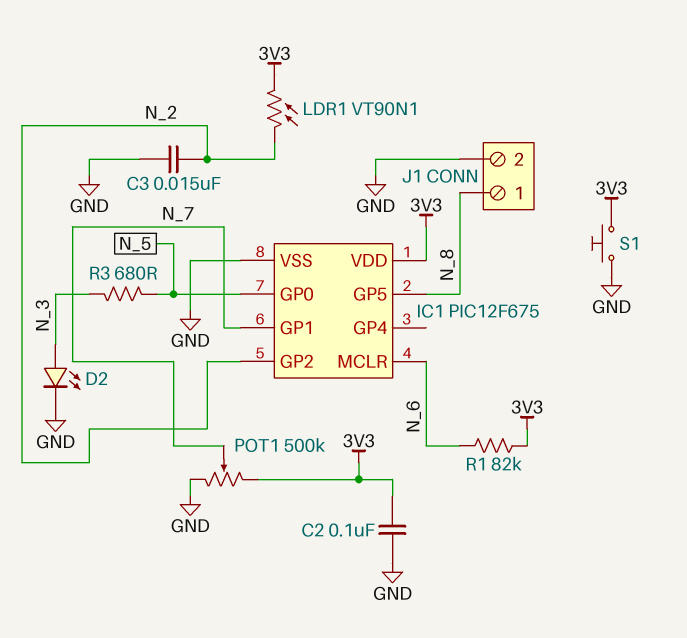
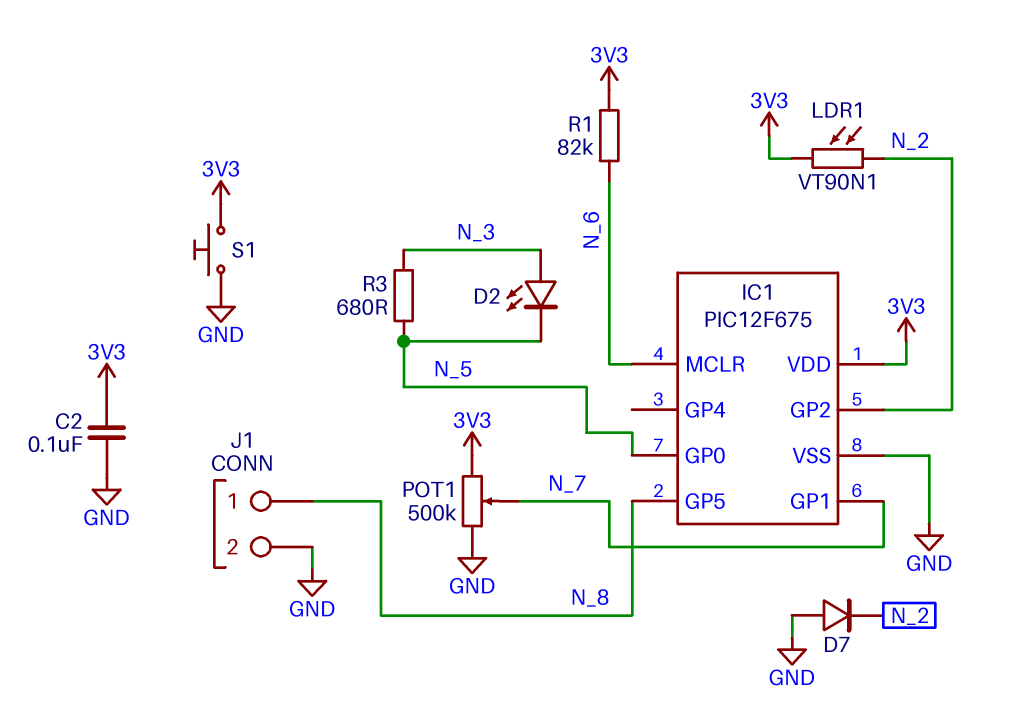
C3: 15nF (GND, N_2) -> none
D2: LED (A N_3, K GND) -> LED (A N_3, K N_5)
D7: none -> diode (A GND, K N_2)

